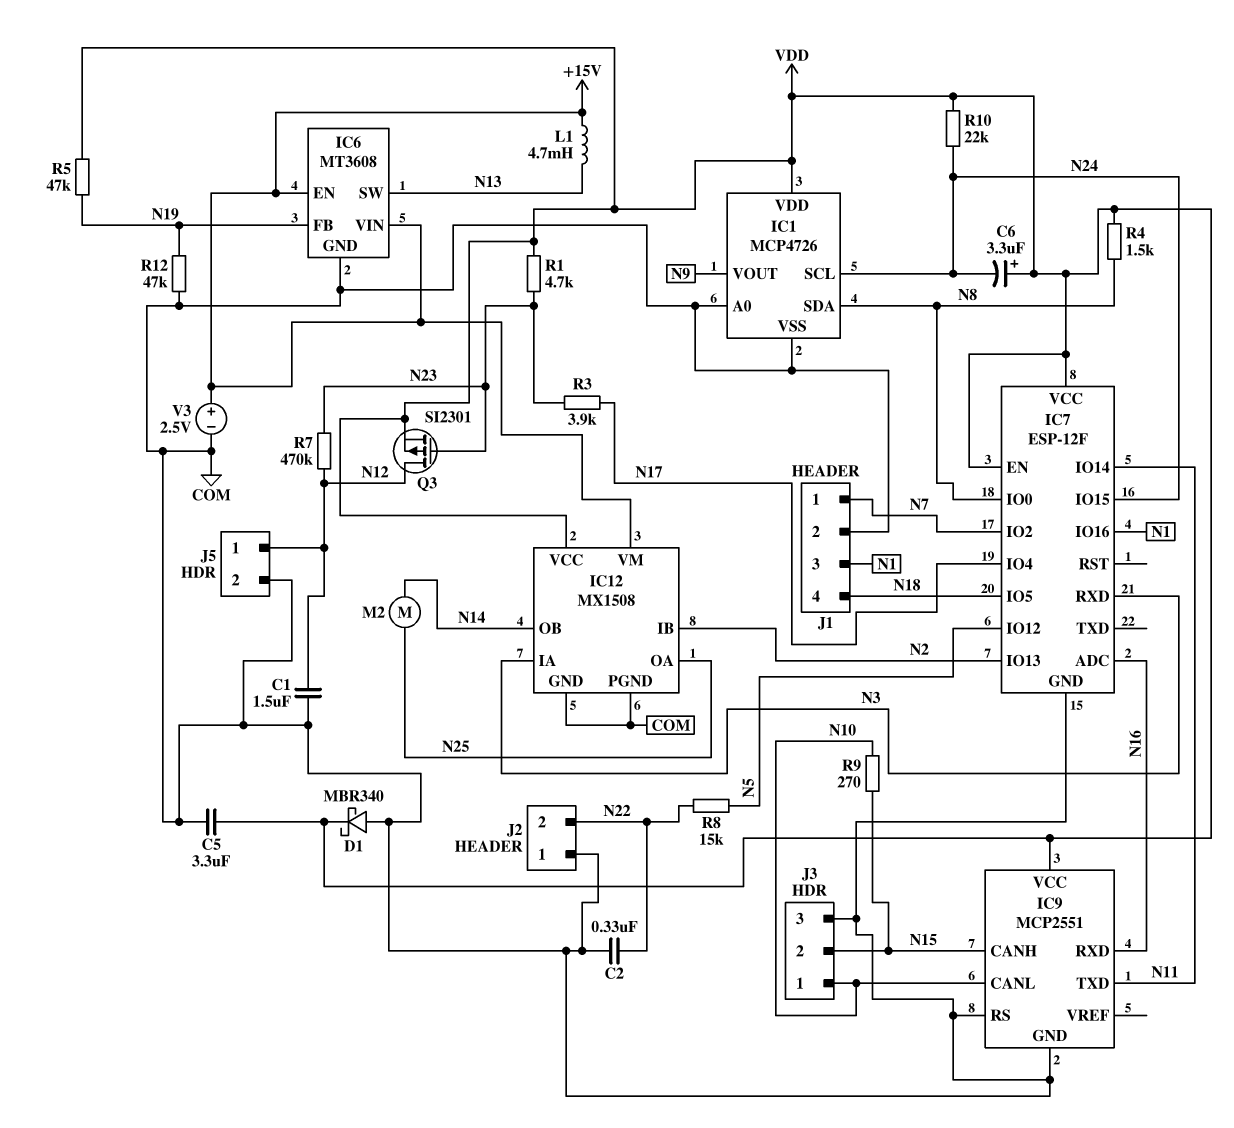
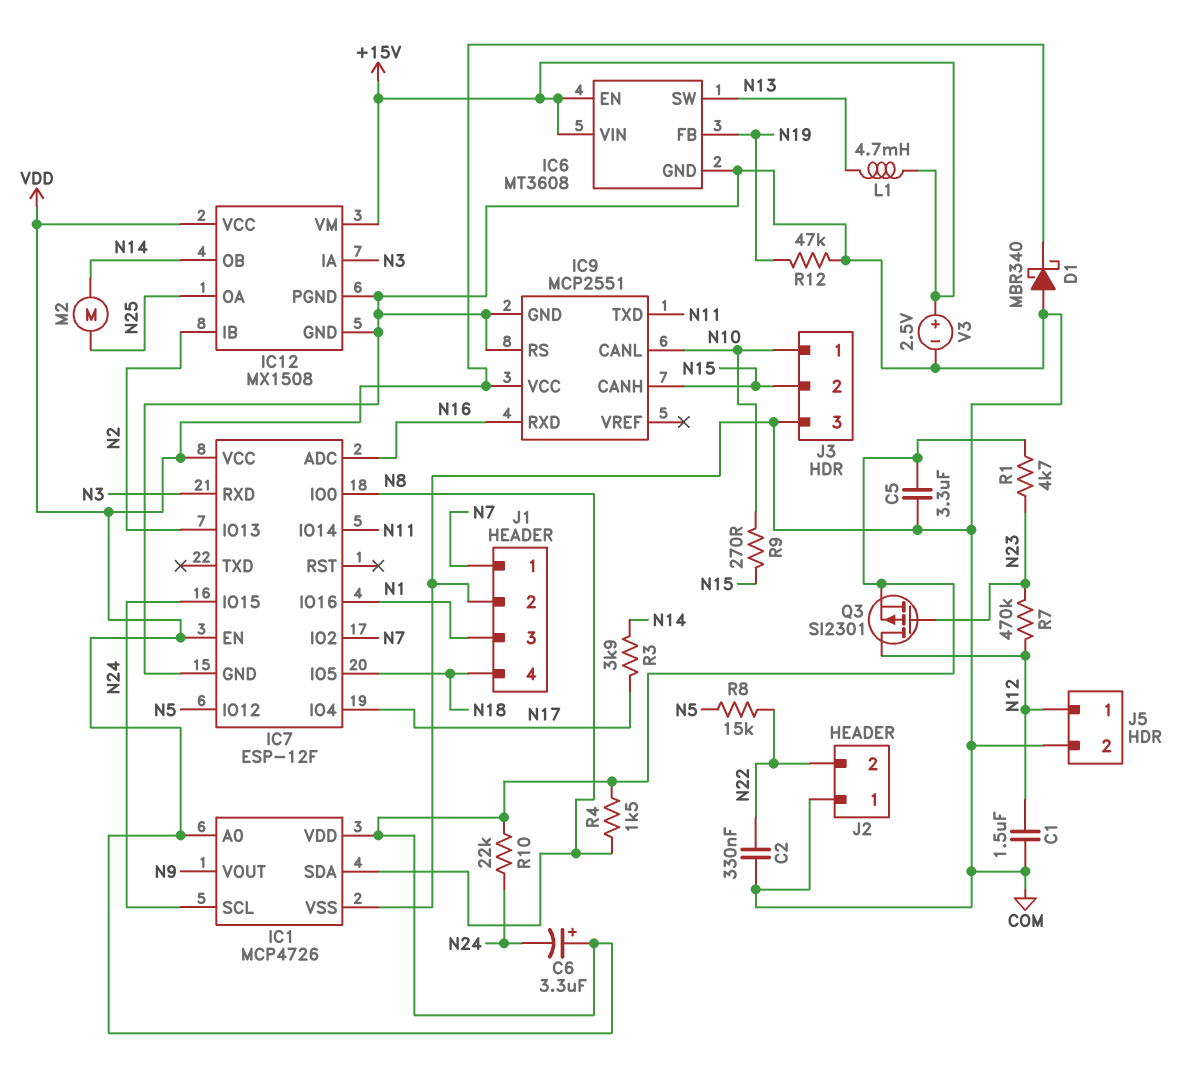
IC1 pin A0: COM -> VDD
R3: 3.9k (N17, N23) -> 3.9k (N14, N17)
R5: 47k (N19, VDD) -> none

